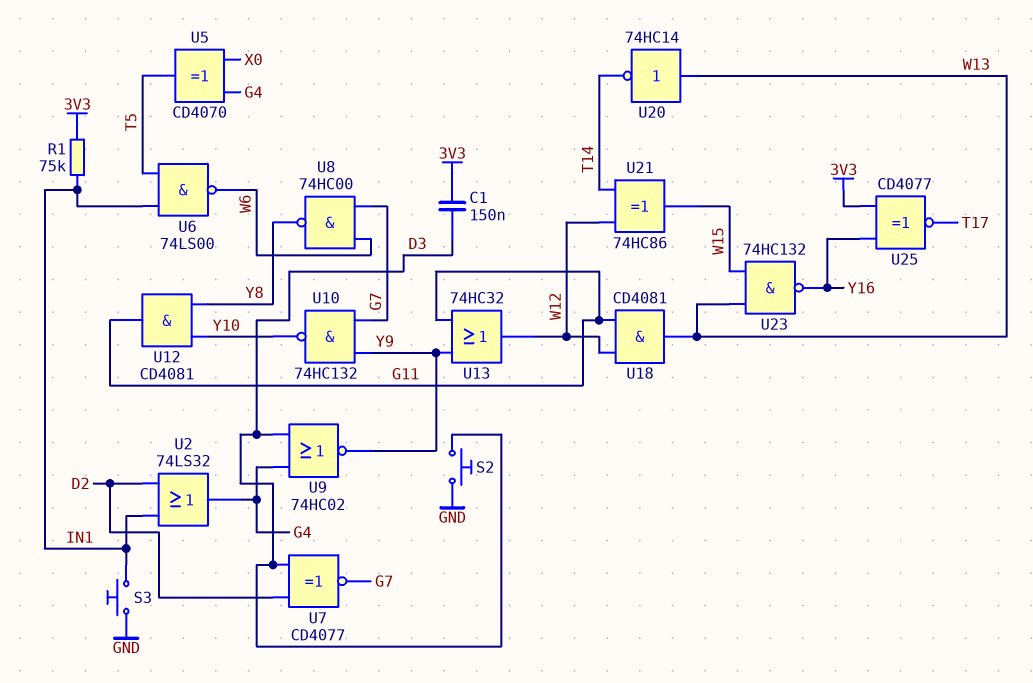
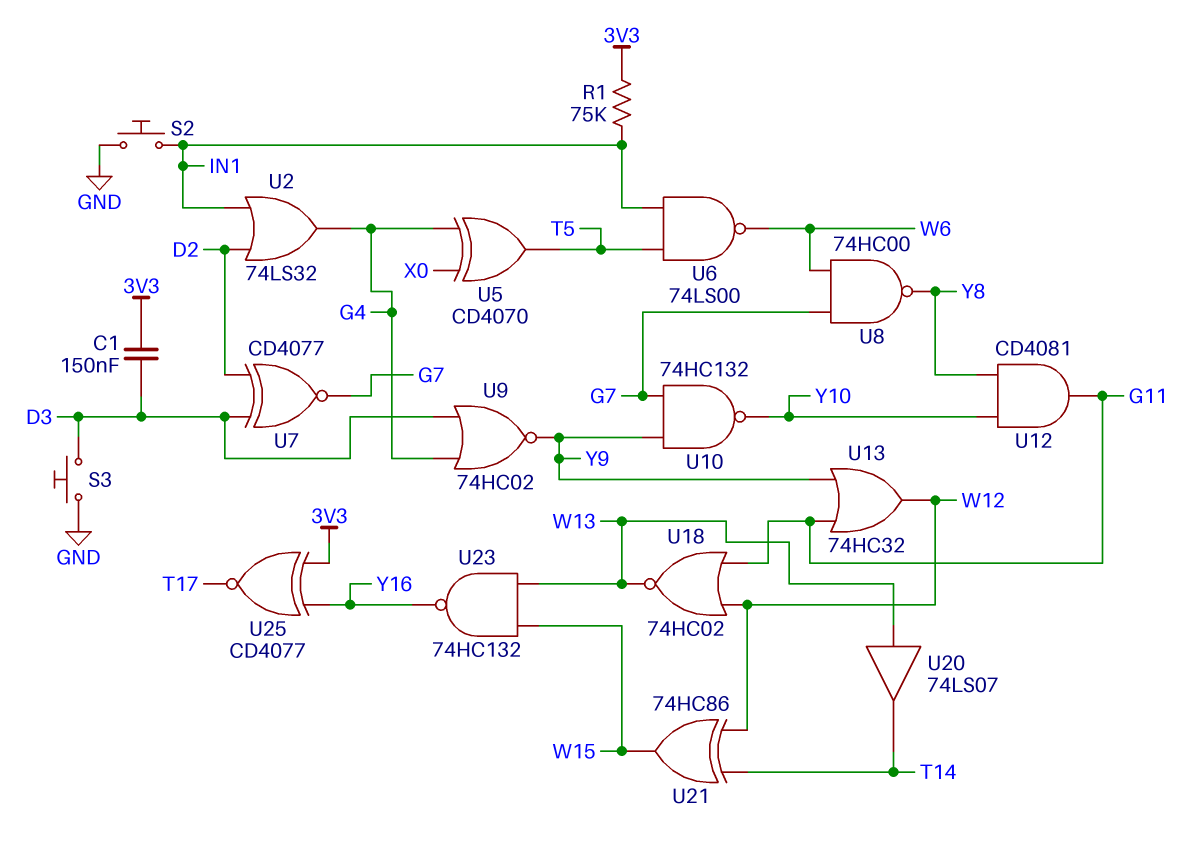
S2: button (D3, GND) -> button (GND, IN1)
S3: button (GND, IN1) -> button (D3, GND)
U18: AND CD4081 (in G11, in W12, out W13) -> NOR 74HC02 (in G11, in W12, out W13)
U20: NOT 74HC14 (in W13, out T14) -> buffer 74LS07 (in W13, out T14)

